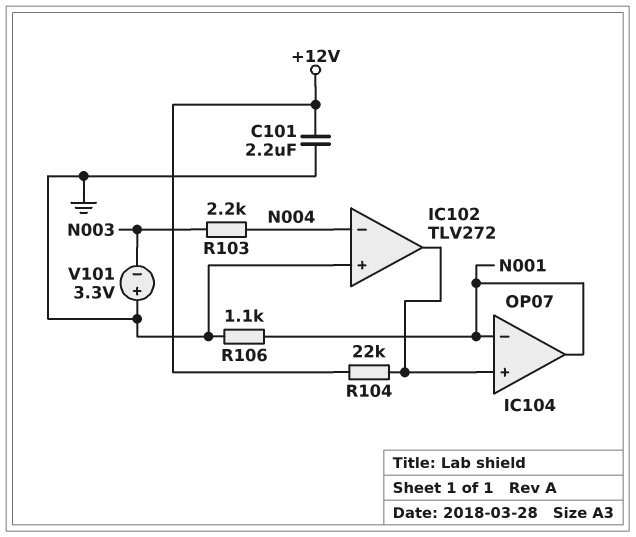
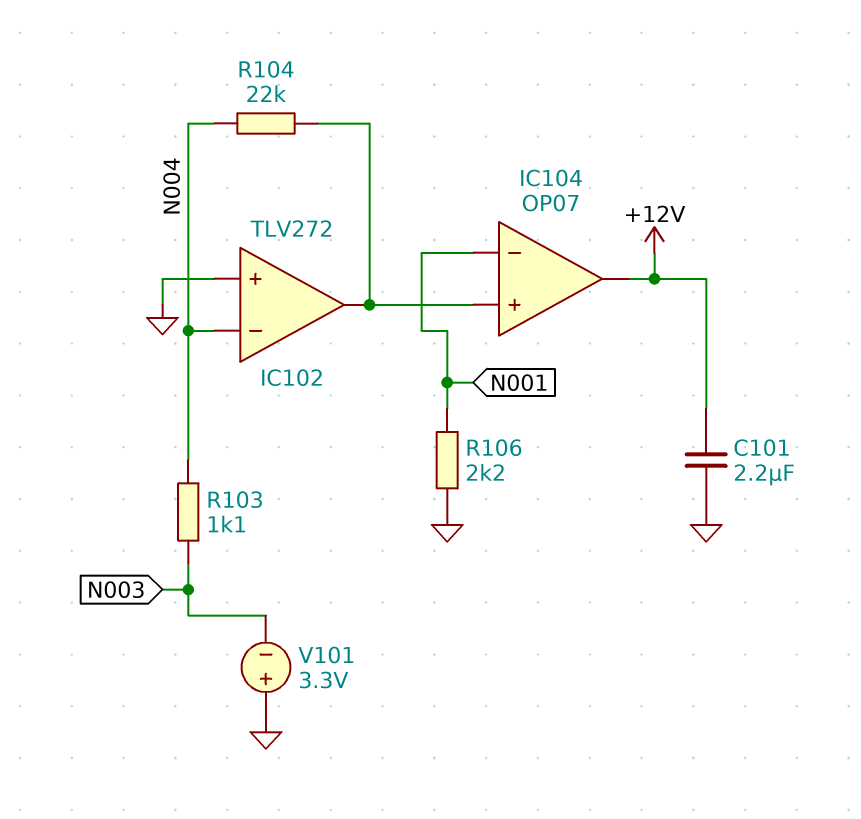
IC104 pin out: N001 -> +12V
R103: 2.2k (N003, N004) -> 1.1k (N003, N004)
R104: 22k (+12V, IC102/out) -> 22k (IC102/out, N004)
R106: 1.1k (GND, N001) -> 2.2k (GND, N001)

